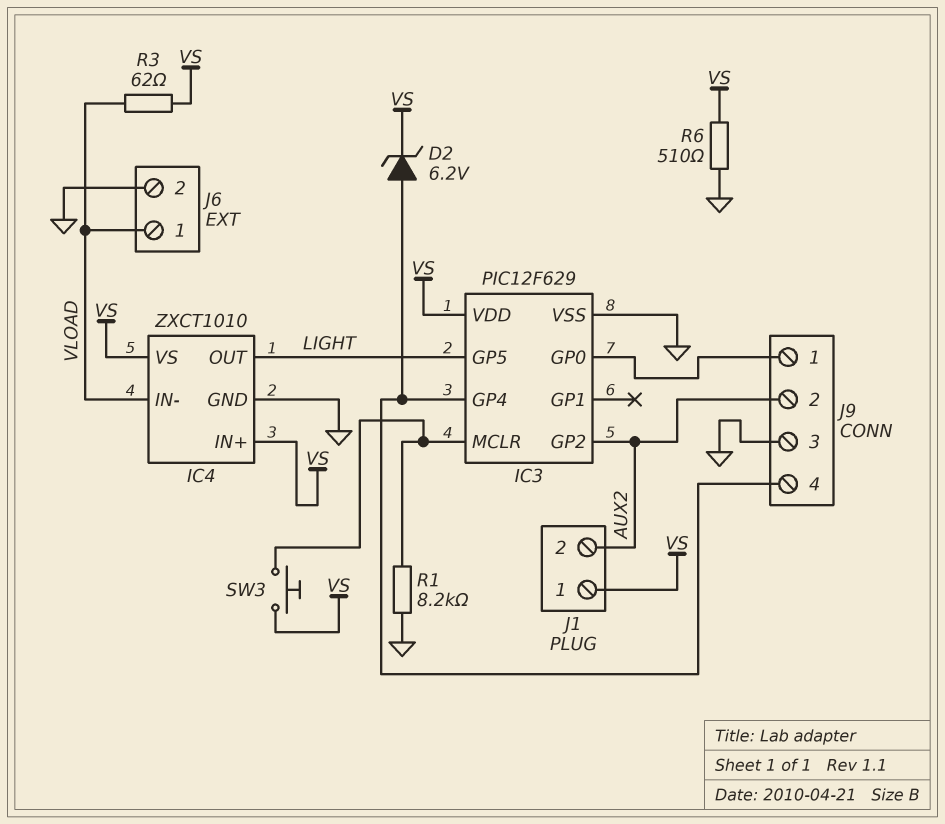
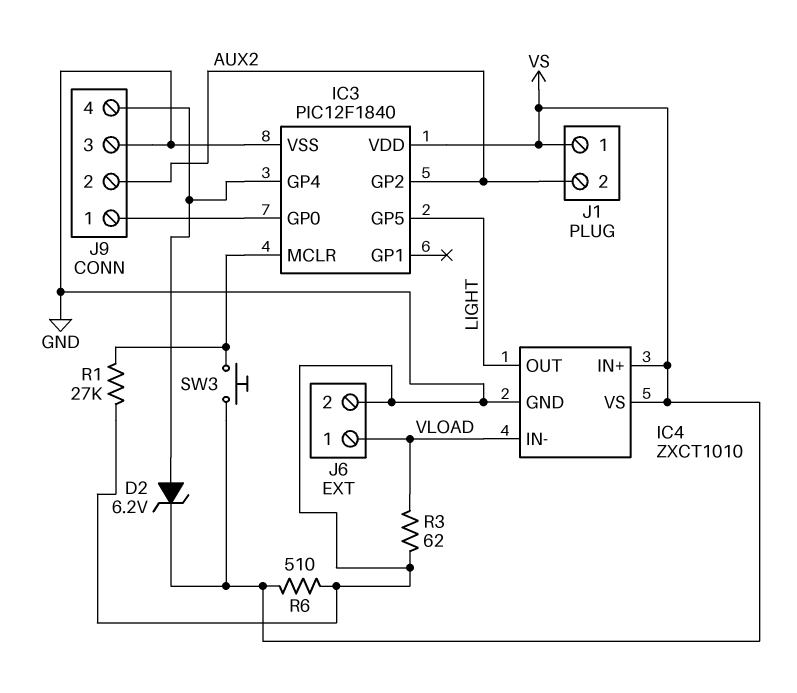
IC3: PIC12F629 -> PIC12F1840
R1: 8.2k (GND, IC3/MCLR) -> 27k (GND, IC3/MCLR)
R3: 62 (VLOAD, VS) -> 62 (GND, VLOAD)

